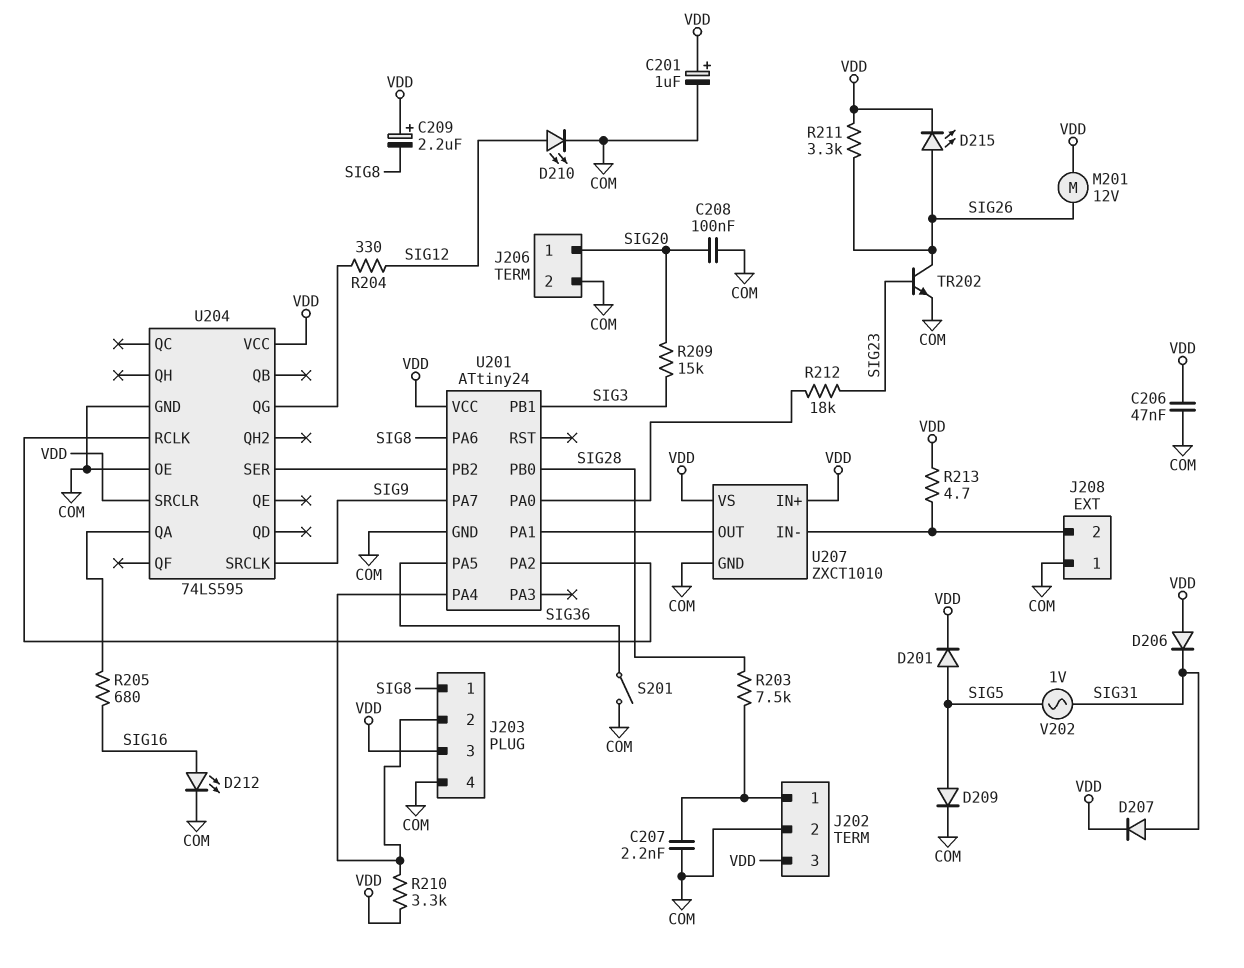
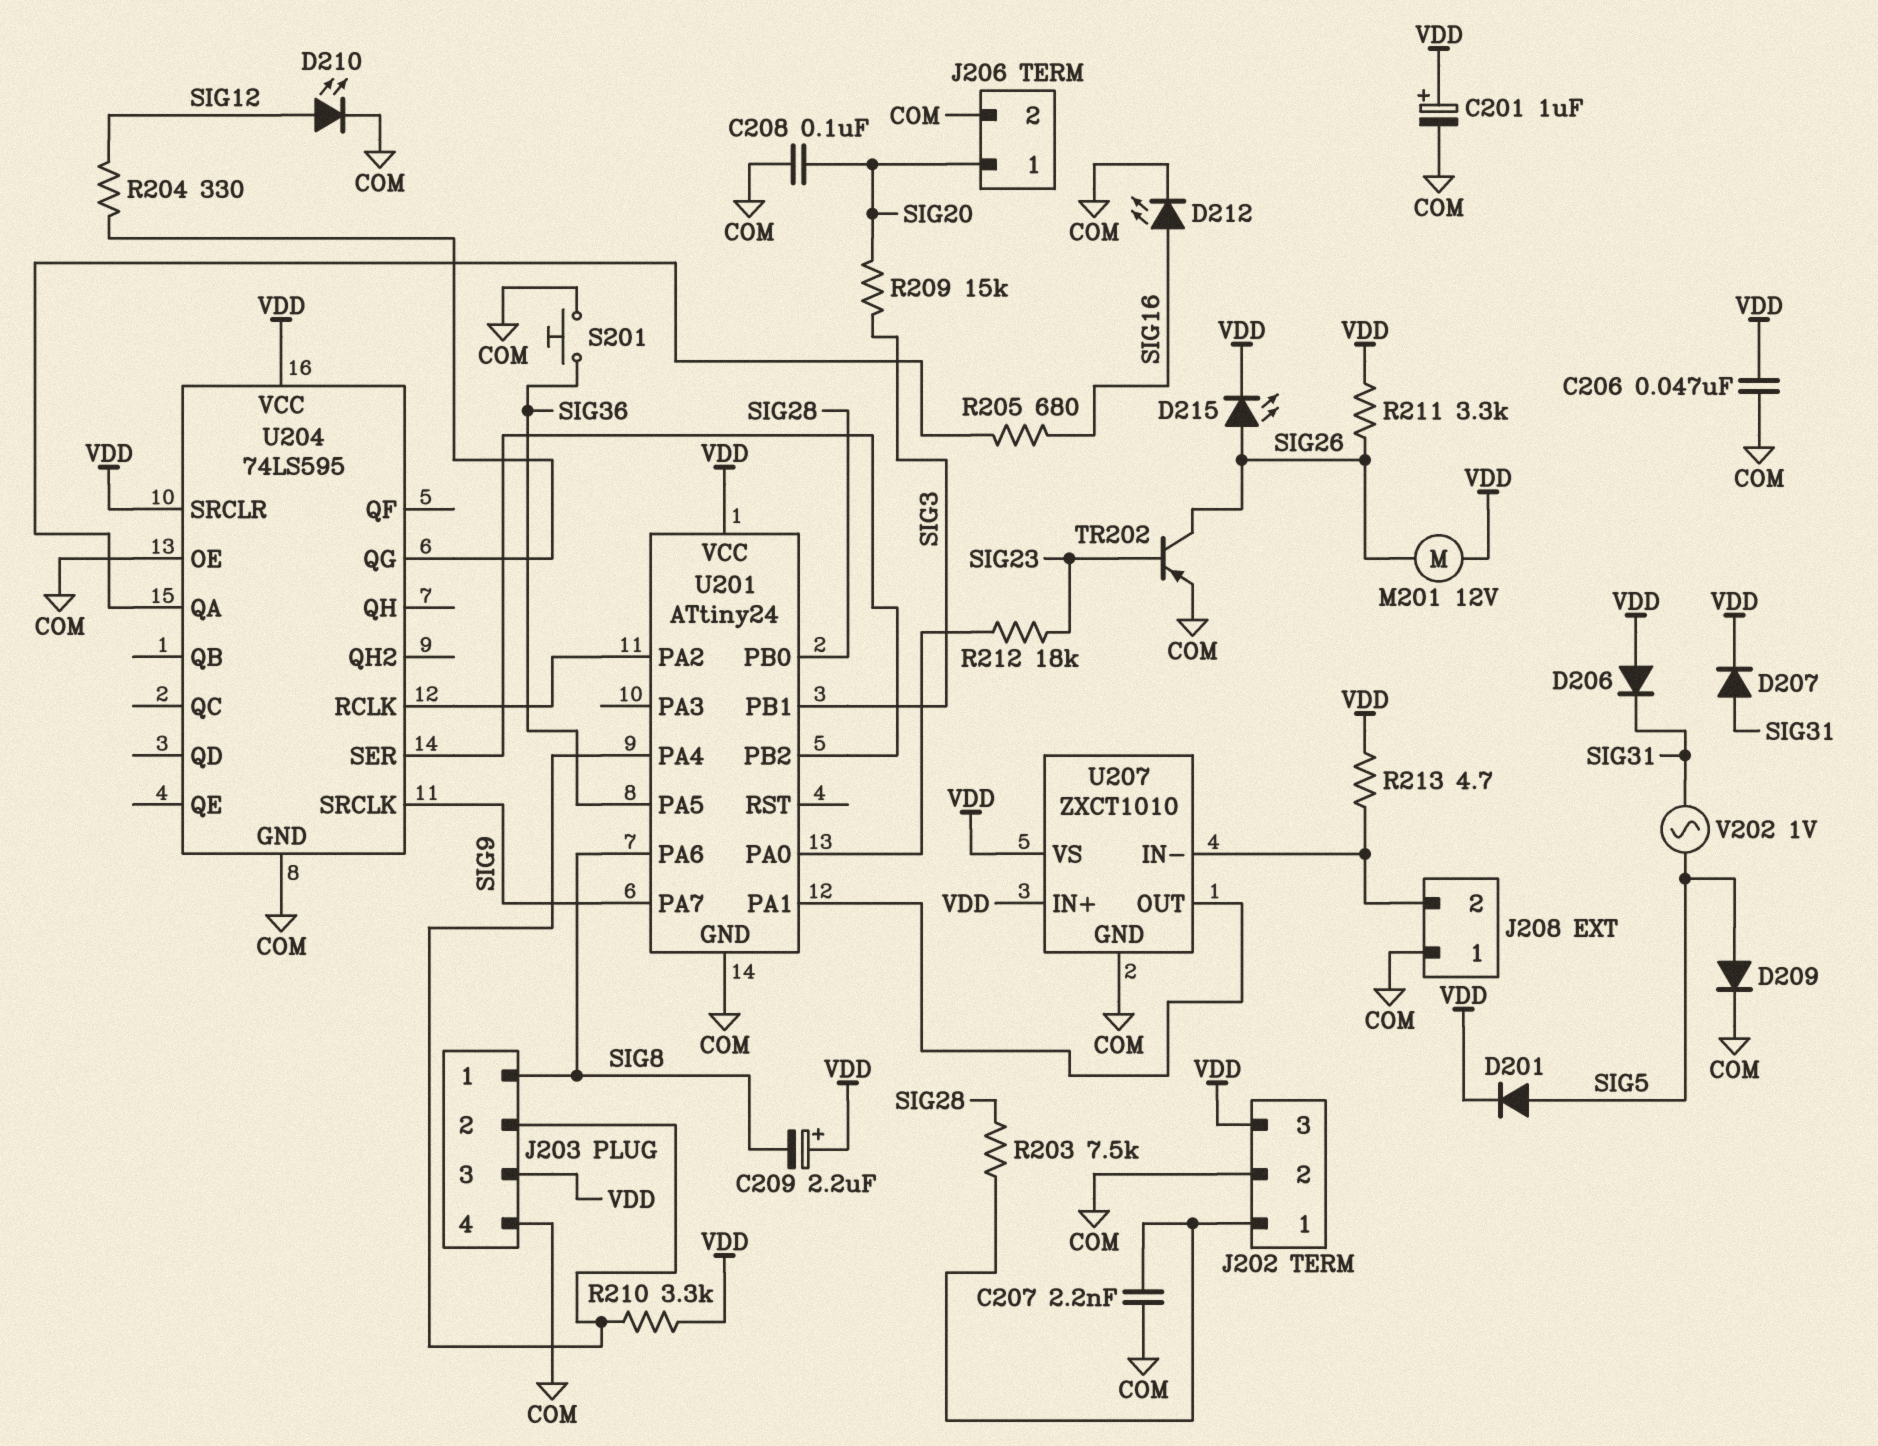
S201: switch (COM, SIG36) -> button (COM, SIG36)
TR202: NPN (B SIG23, C SIG26, E COM) -> PNP (B SIG23, C SIG26, E COM)

